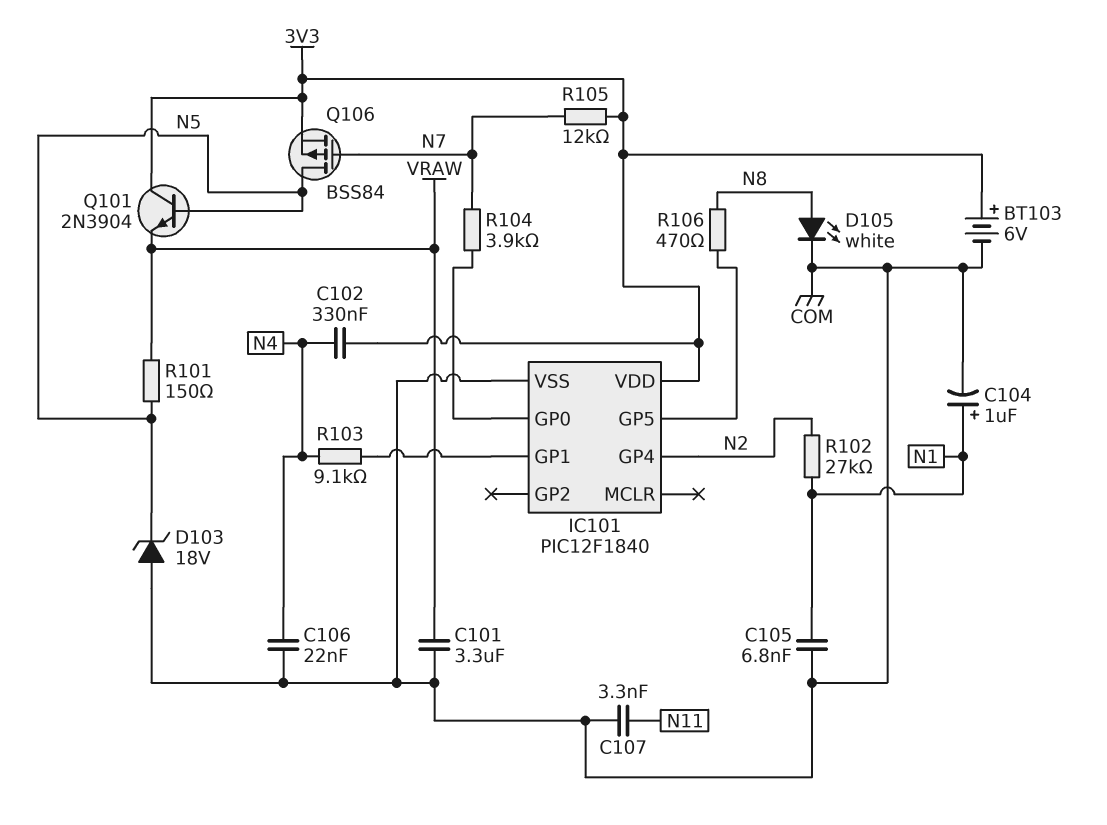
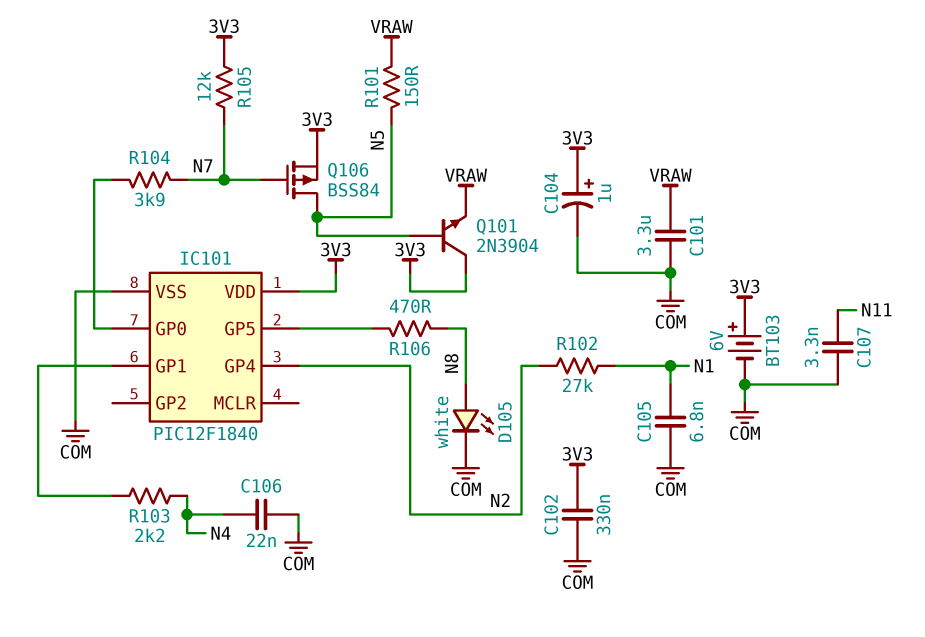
C102: 330nF (3V3, N4) -> 330nF (3V3, COM)
C104: 1uF (plus N1, minus COM) -> 1uF (plus 3V3, minus COM)
D103: zener 18V (A COM, K N5) -> none
R103: 9.1k (IC101/GP1, N4) -> 2.2k (IC101/GP1, N4)

